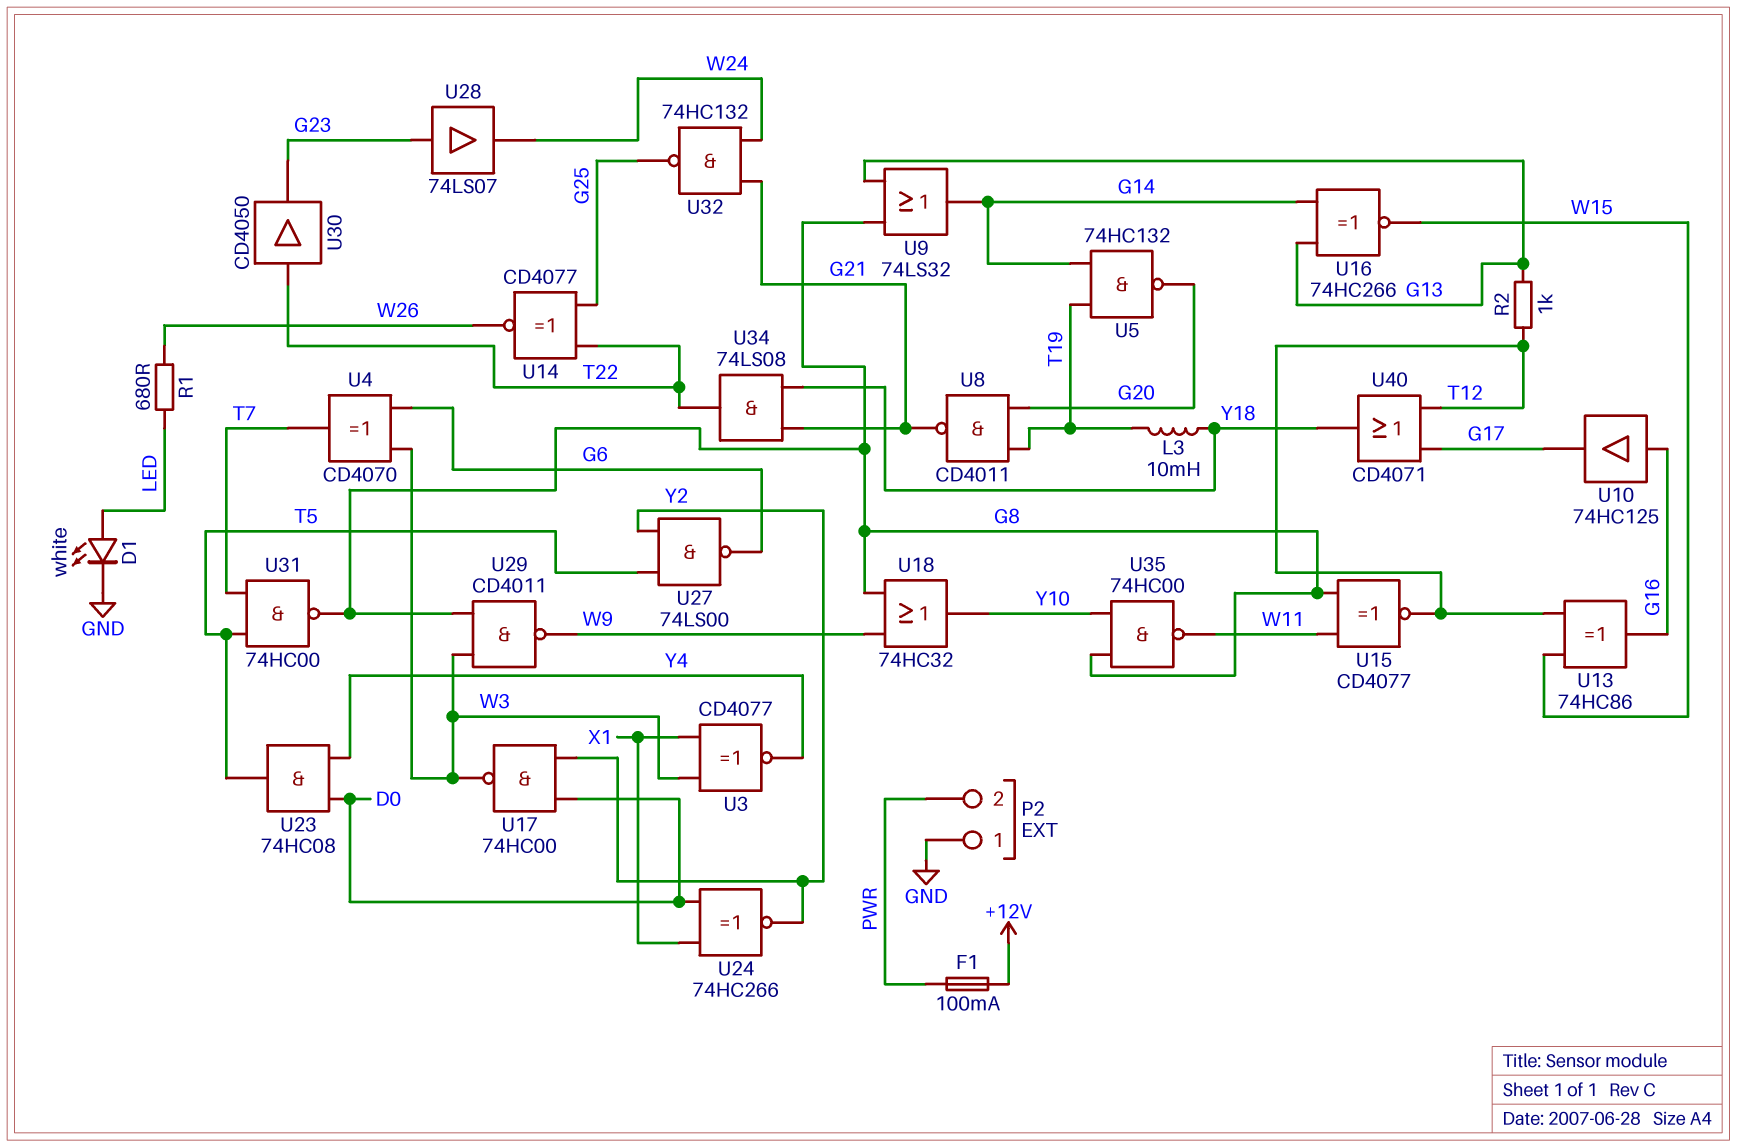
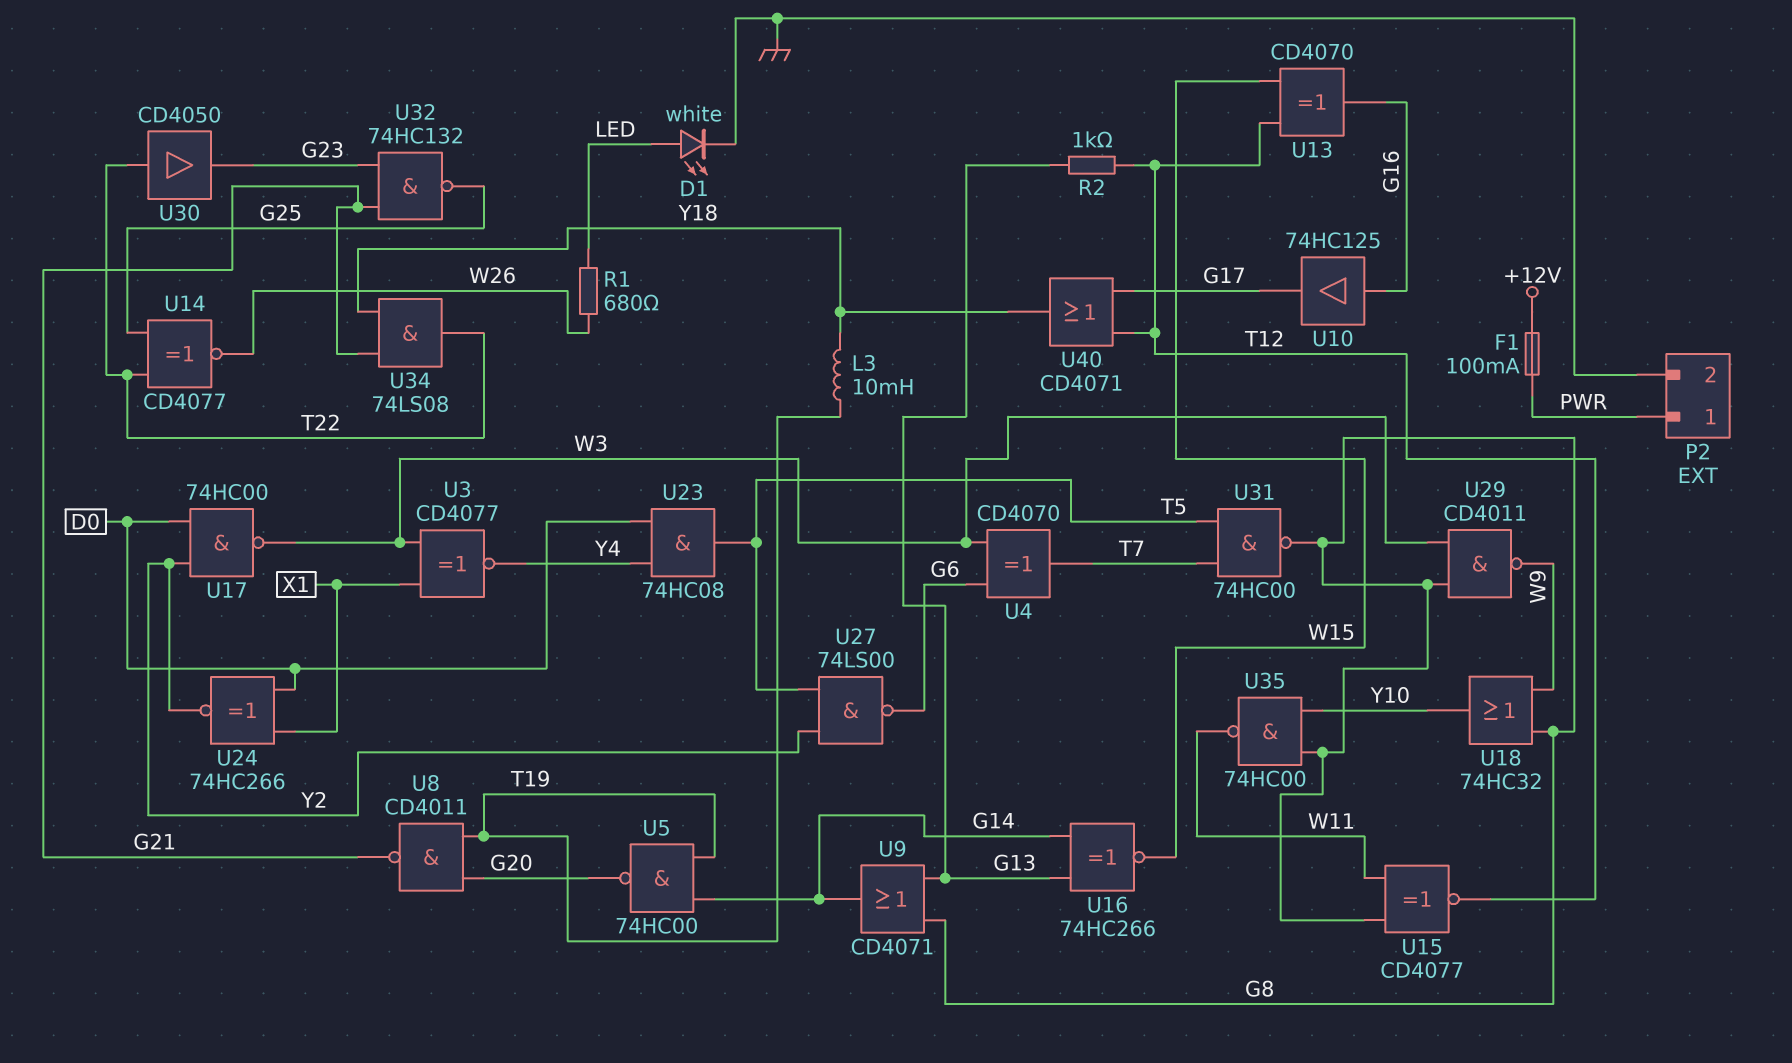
P2 pin 1: GND -> PWR
P2 pin 2: PWR -> GND
U5: NAND 74HC132 (in G14, in T19, out G20) -> NAND 74HC00 (in G14, in T19, out G20)
U9: OR 74LS32 (in G8, in G13, out G14) -> OR CD4071 (in G8, in G13, out G14)
U13: XOR 74HC86 (in T12, in W15, out G16) -> XOR CD4070 (in T12, in W15, out G16)
U28: buffer 74LS07 (in G23, out W24) -> none
U32: NAND 74HC132 (in G21, in W24, out G25) -> NAND 74HC132 (in G21, in G23, out G25)

